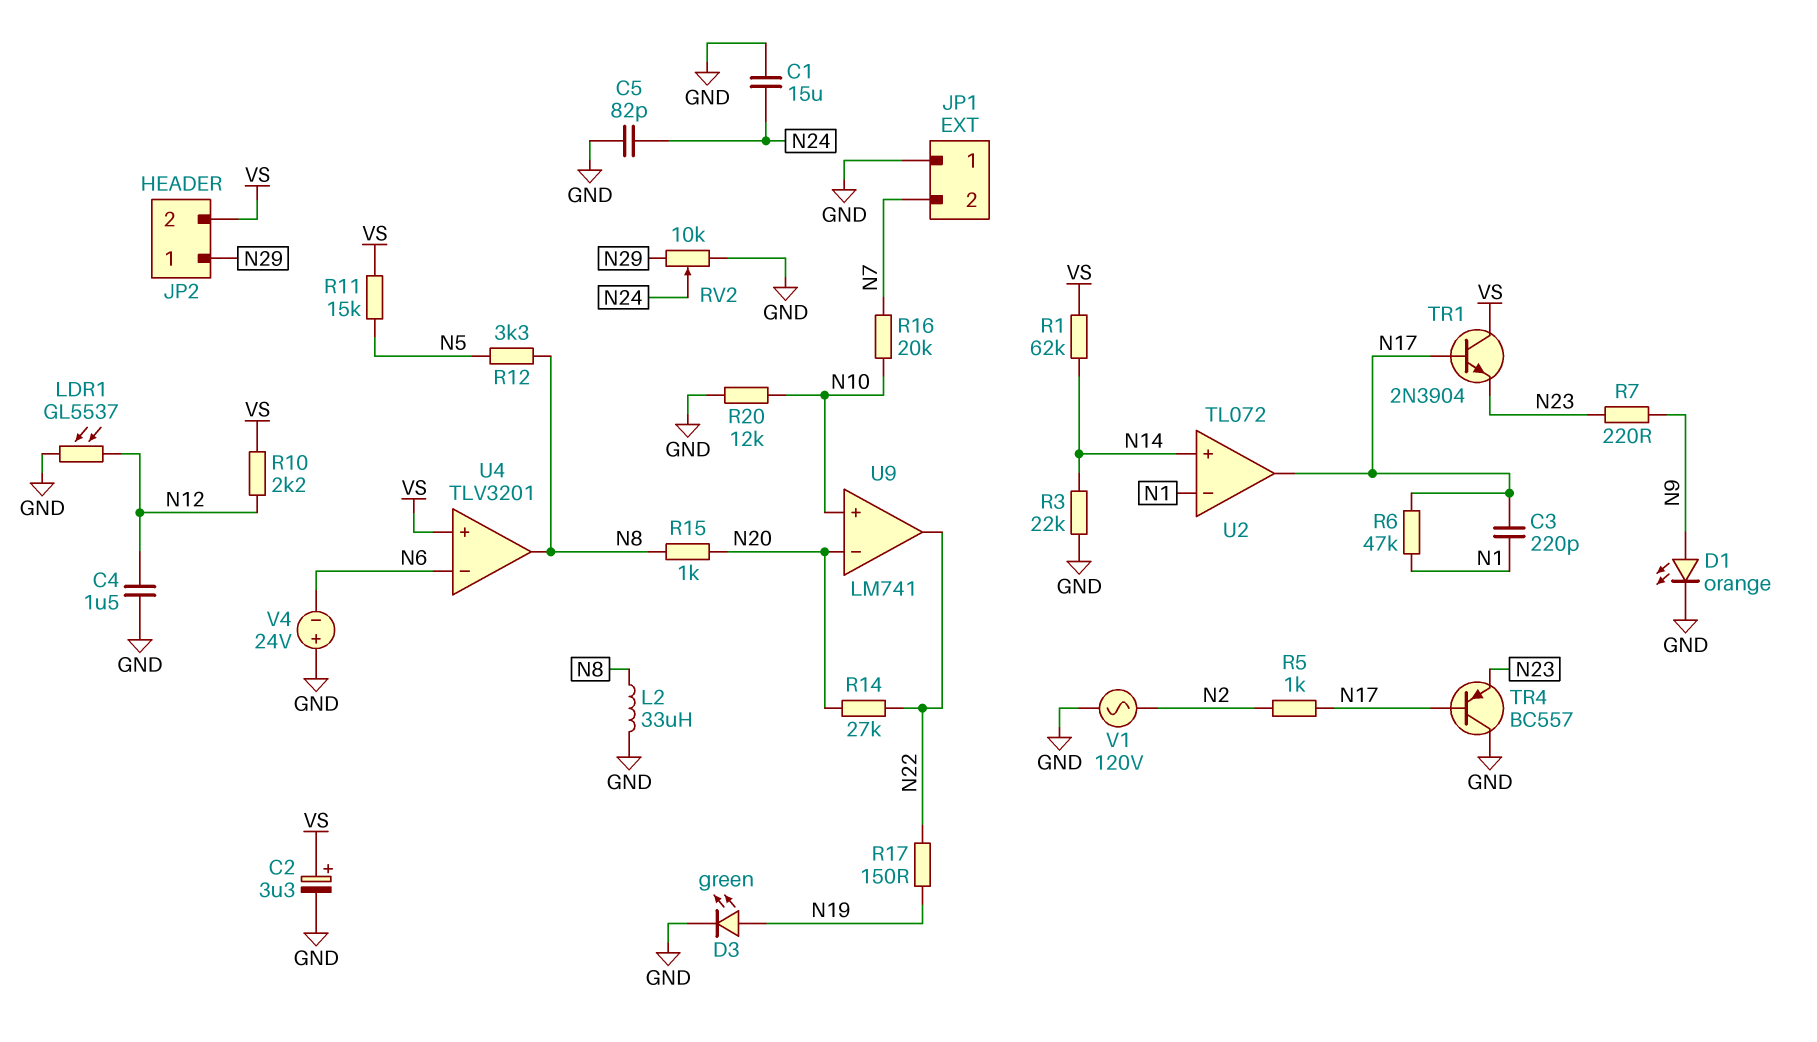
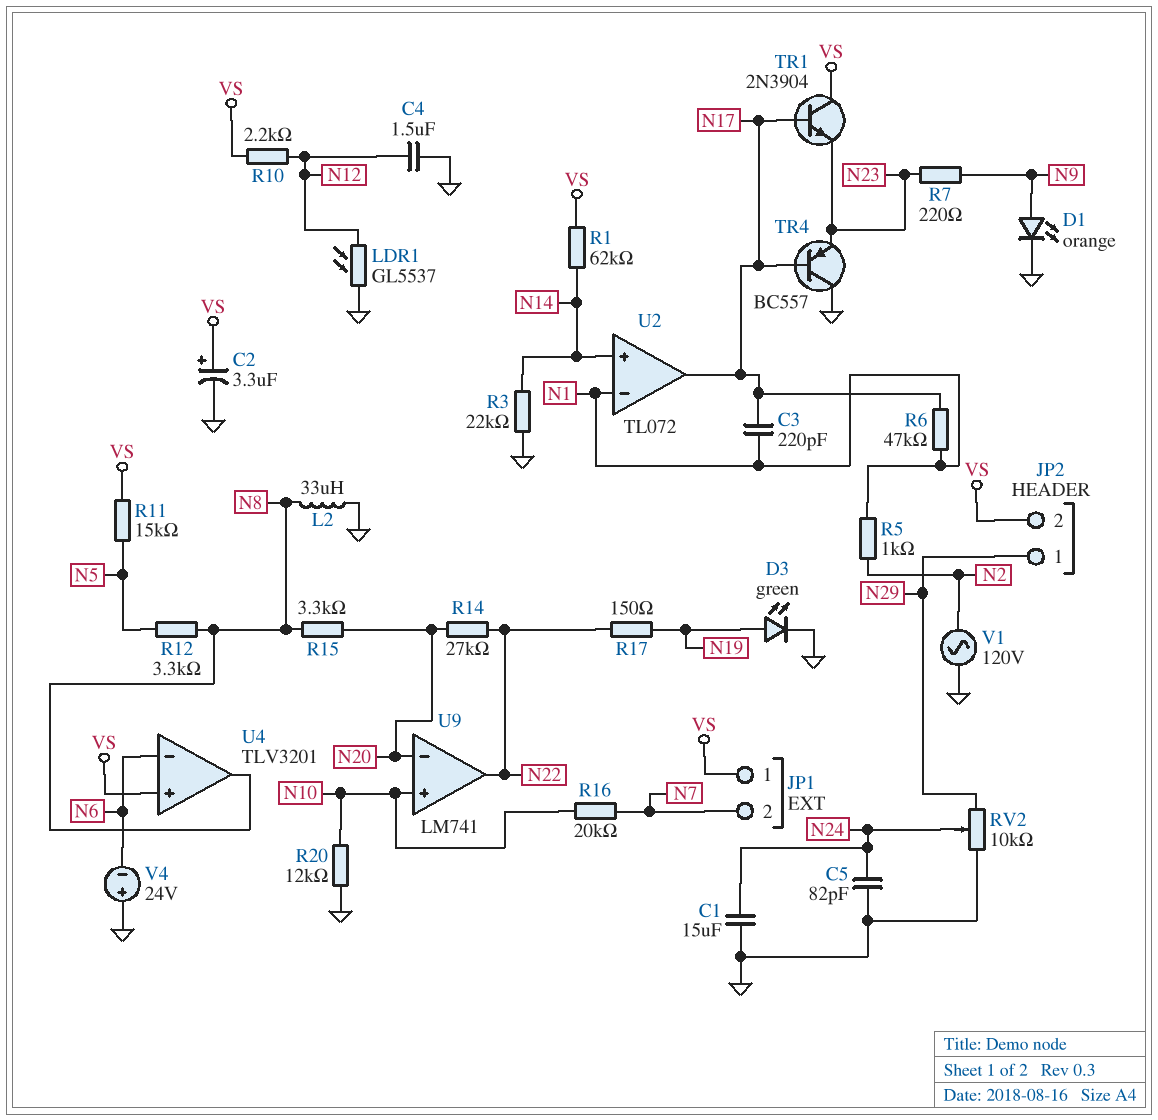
JP1 pin 1: GND -> VS
R5: 1k (N2, N17) -> 1k (N1, N2)
R15: 1k (N8, N20) -> 3.3k (N8, N20)

